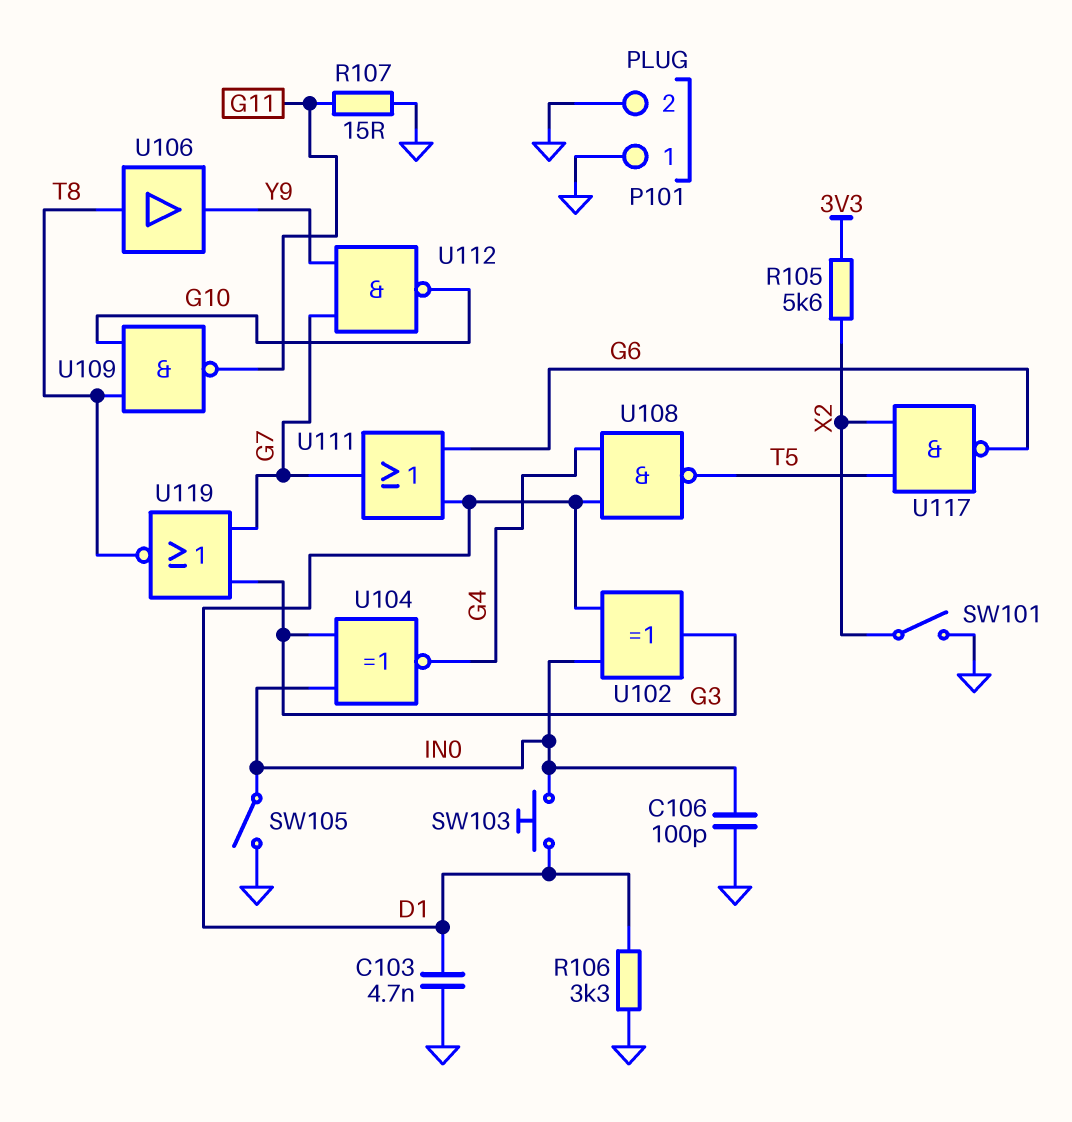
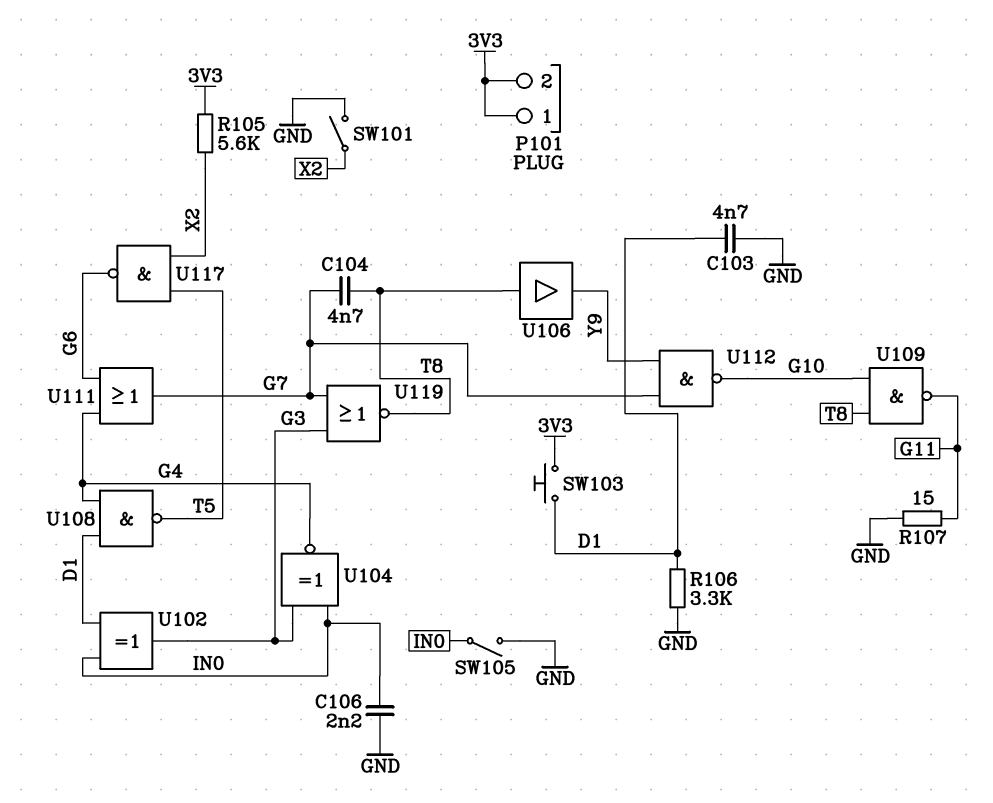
C104: none -> 4.7nF (G7, T8)
C106: 100pF (GND, IN0) -> 2.2nF (GND, IN0)
P101 pin 1: GND -> 3V3
P101 pin 2: GND -> 3V3
SW103: button (D1, IN0) -> button (3V3, D1)
U111: OR (in D1, in G6, out G7) -> OR (in G4, in G6, out G7)

